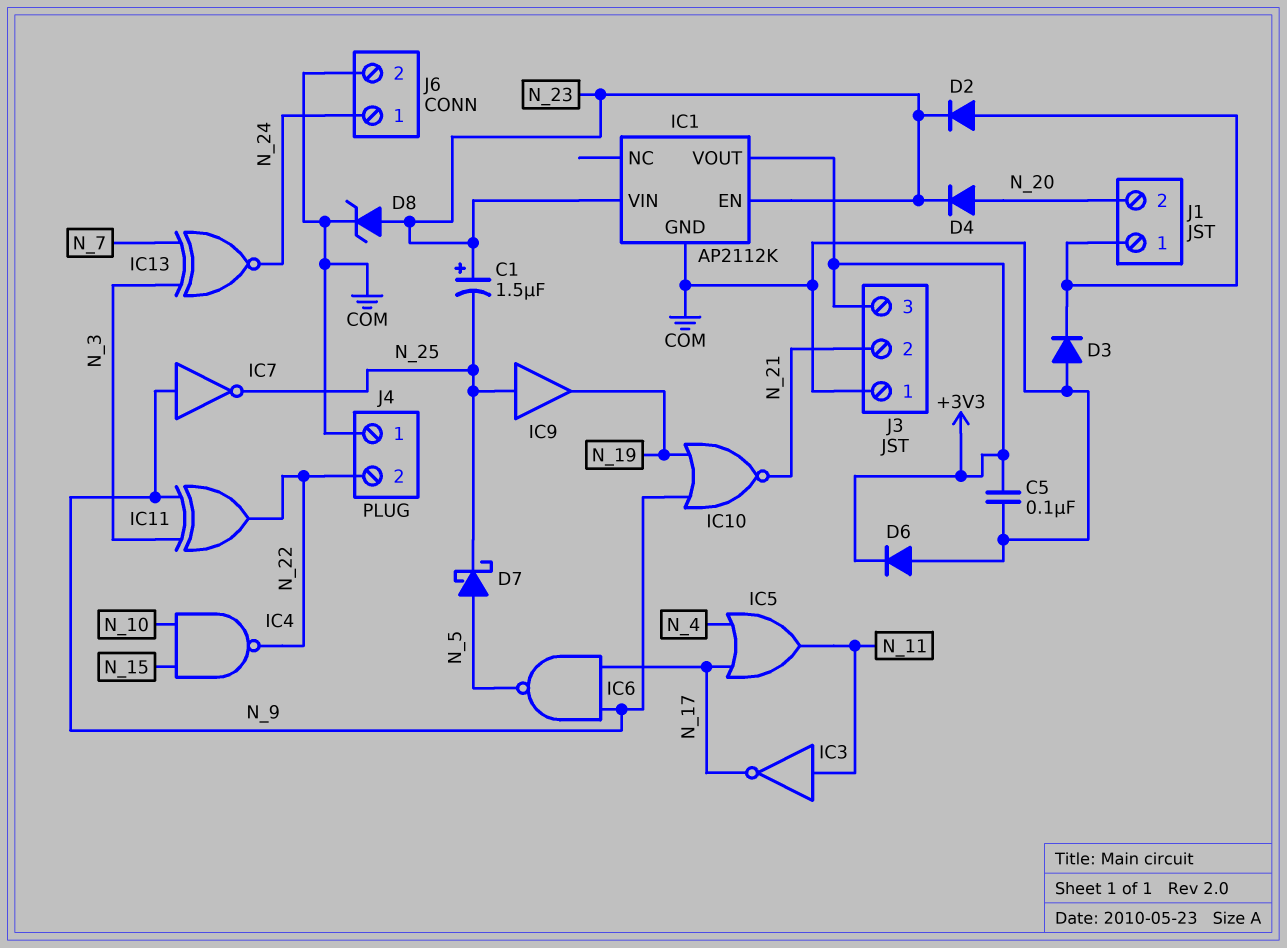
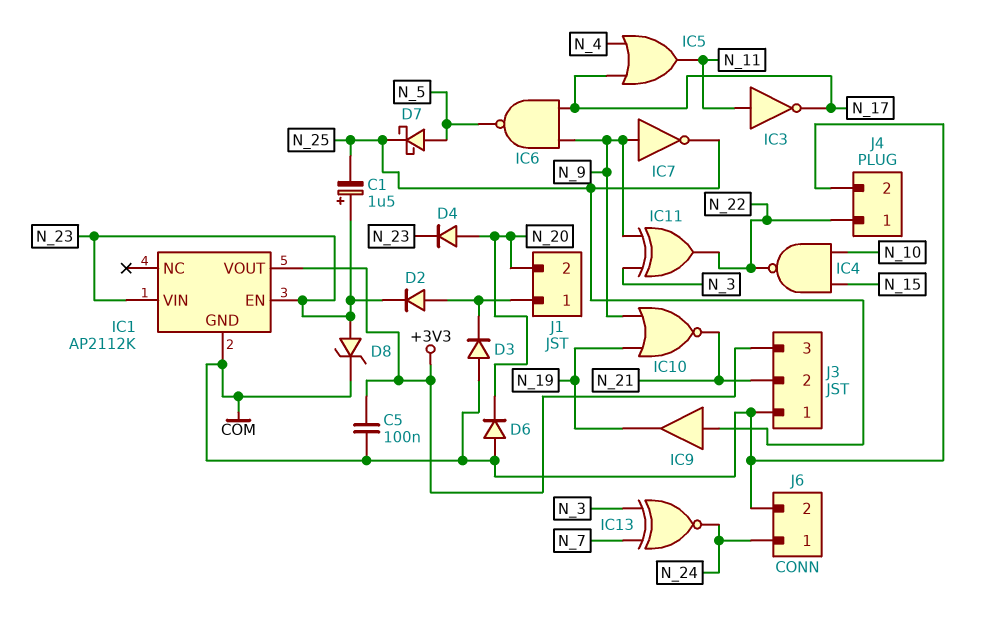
D6: diode (A COM, K +3V3) -> diode (A COM, K N_20)
J4 pin 1: COM -> N_22
J4 pin 2: N_22 -> COM

